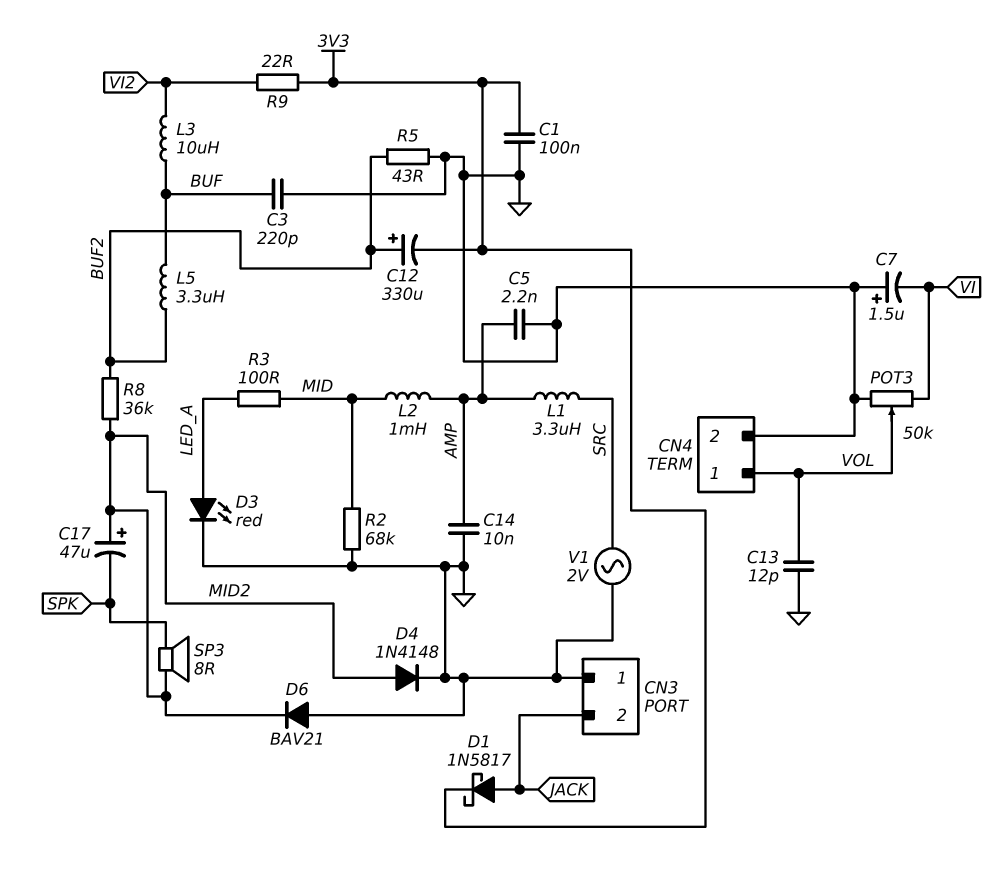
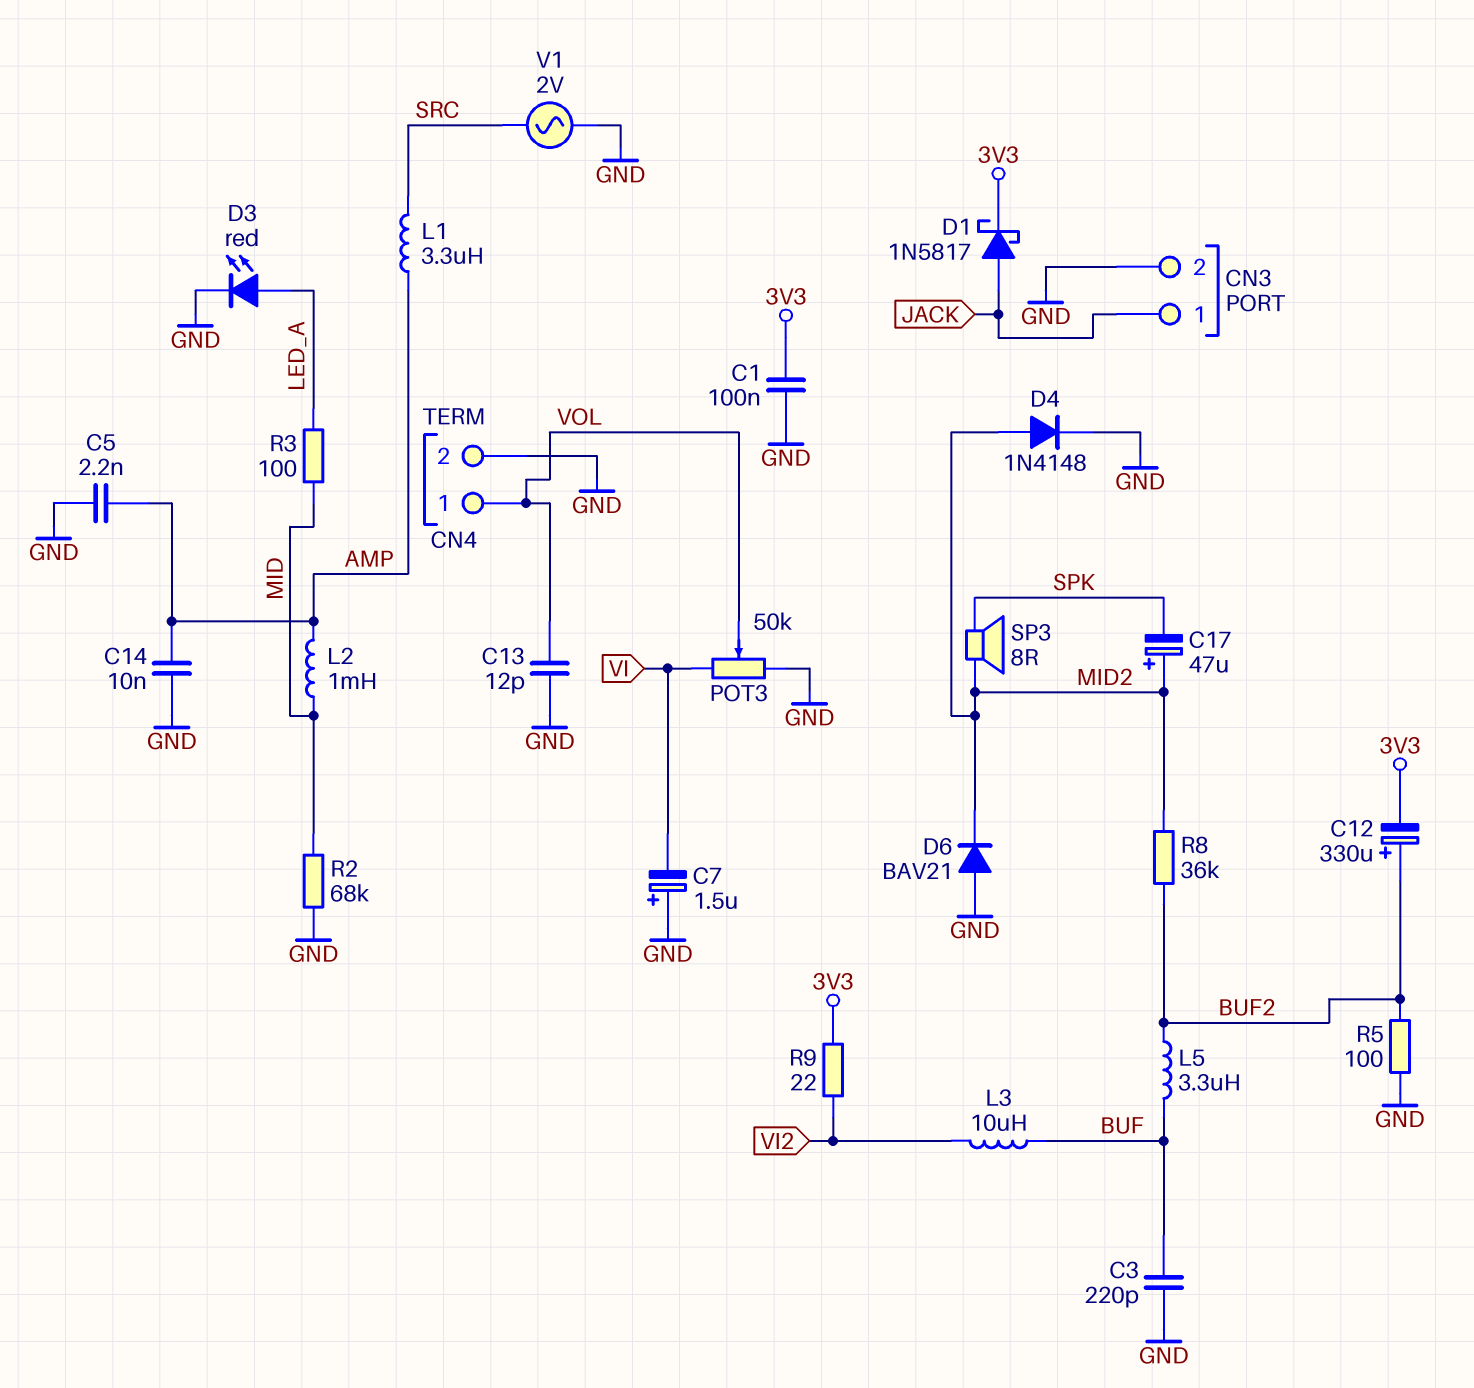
CN3 pin 1: GND -> JACK
CN3 pin 2: JACK -> GND
R5: 43 (BUF2, GND) -> 100 (BUF2, GND)

